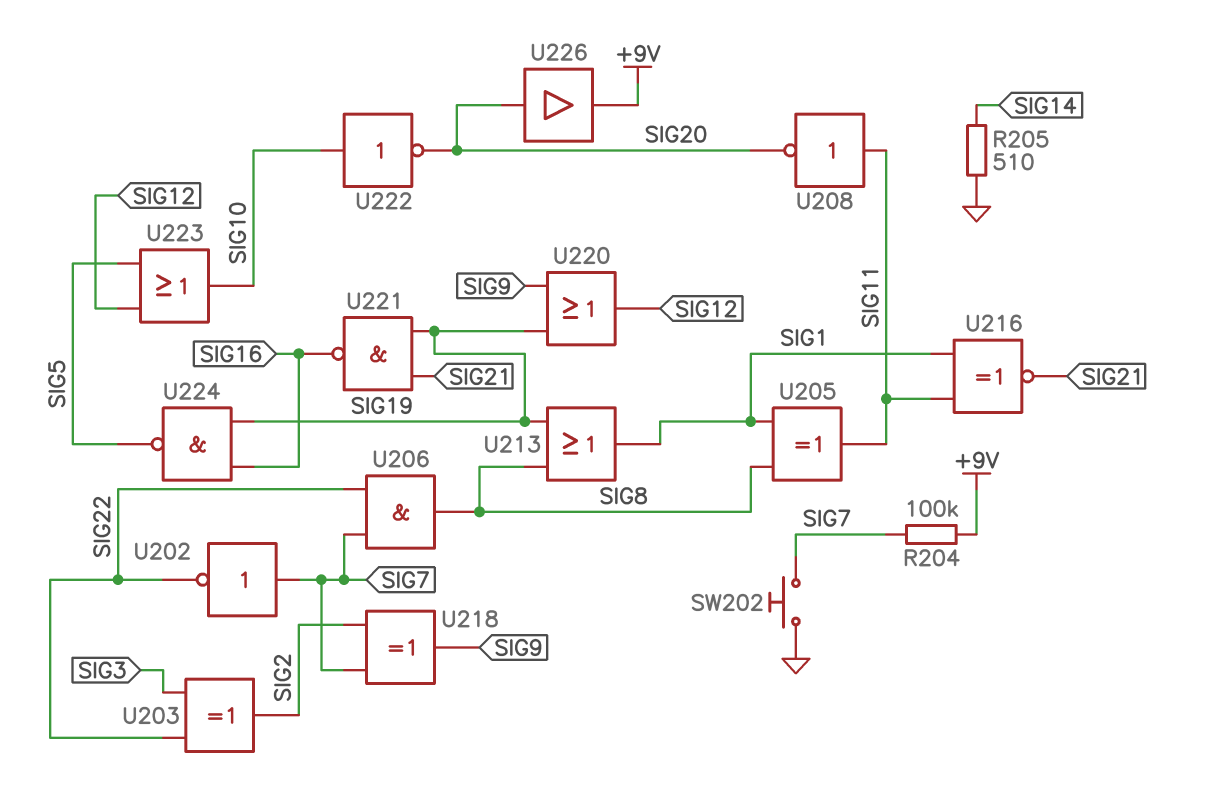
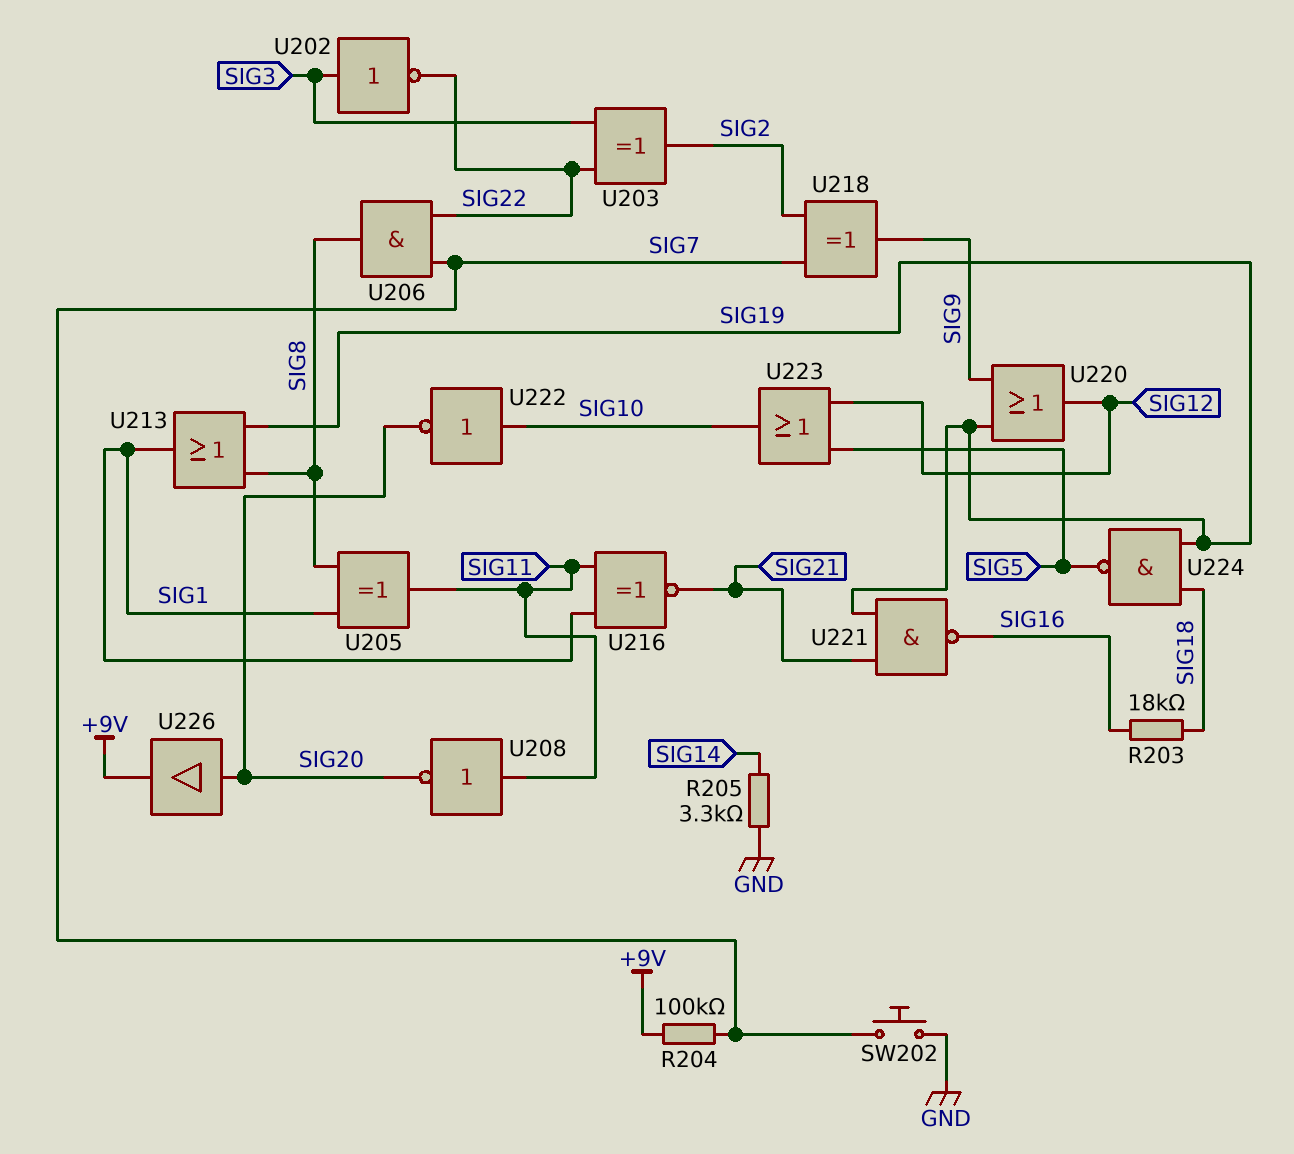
R203: none -> 18k (SIG16, SIG18)
R205: 510 (GND, SIG14) -> 3.3k (GND, SIG14)
U202: NOT (in SIG7, out SIG22) -> NOT (in SIG3, out SIG22)
U224: NAND (in SIG16, in SIG19, out SIG5) -> NAND (in SIG18, in SIG19, out SIG5)

